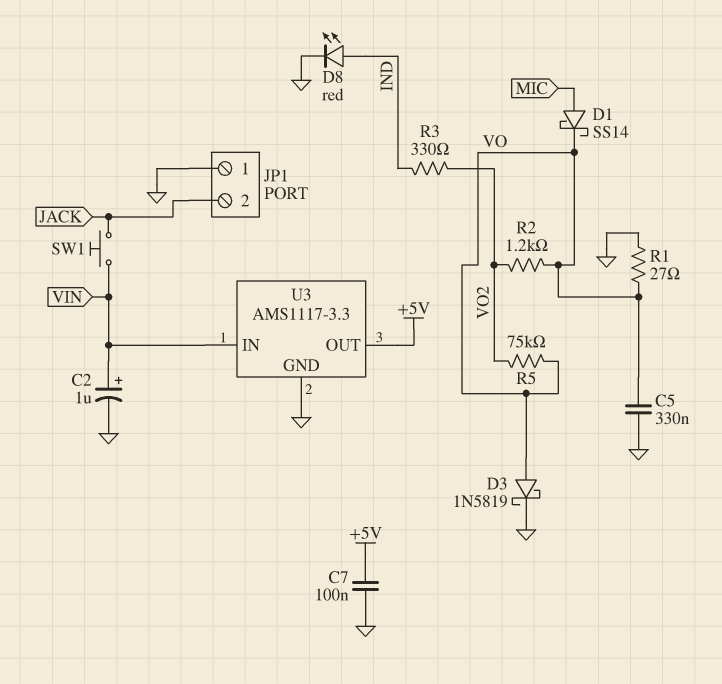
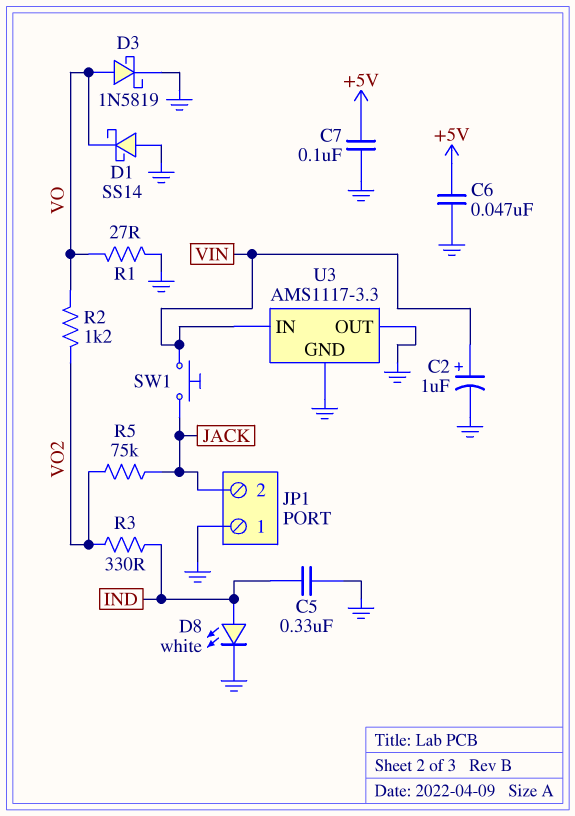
C5: 330nF (GND, VO) -> 330nF (GND, IND)
C6: none -> 47nF (+5V, GND)
D1: schottky SS14 (A MIC, K VO) -> schottky SS14 (A GND, K VO)
D8: LED red (A IND, K GND) -> LED white (A IND, K GND)
R5: 75k (VO, VO2) -> 75k (JACK, VO2)
U3 pin OUT: +5V -> GND

